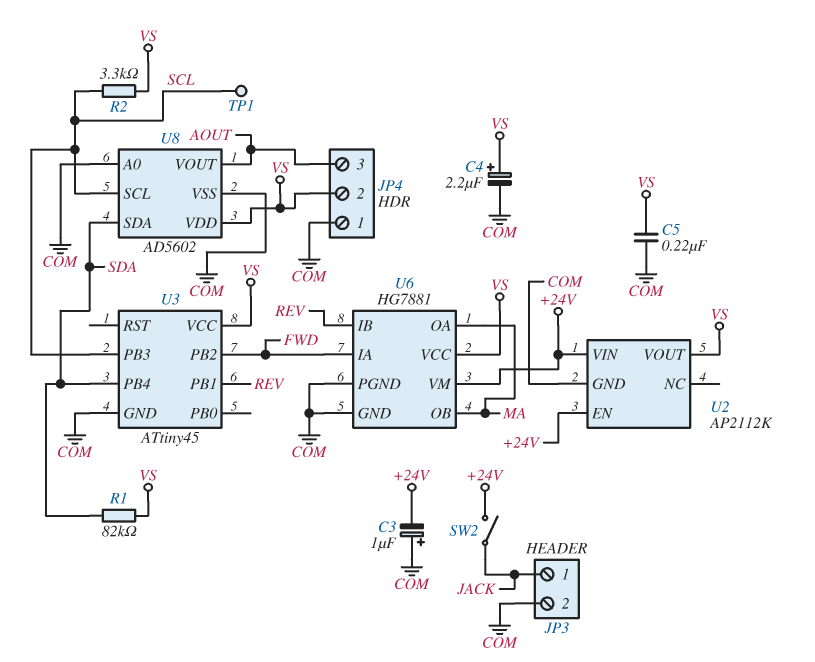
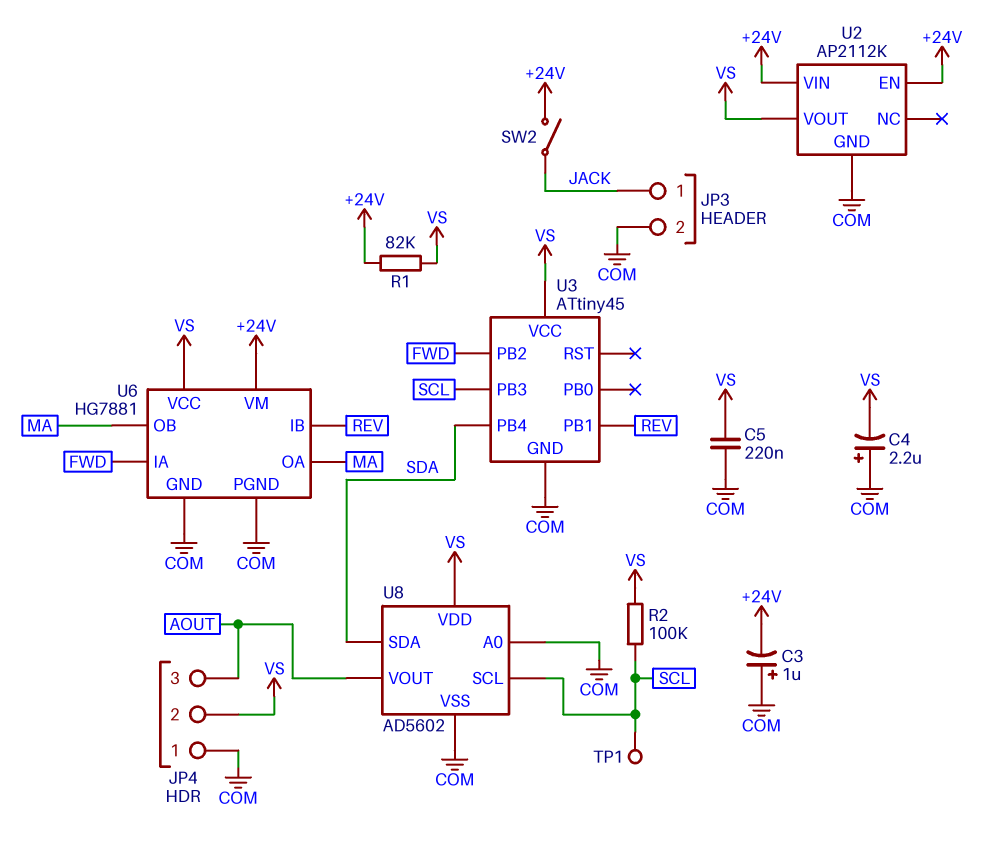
C4: 2.2uF (plus VS, minus COM) -> 2.2uF (plus COM, minus VS)
R1: 82k (SDA, VS) -> 82k (+24V, VS)
R2: 3.3k (SCL, VS) -> 100k (SCL, VS)

